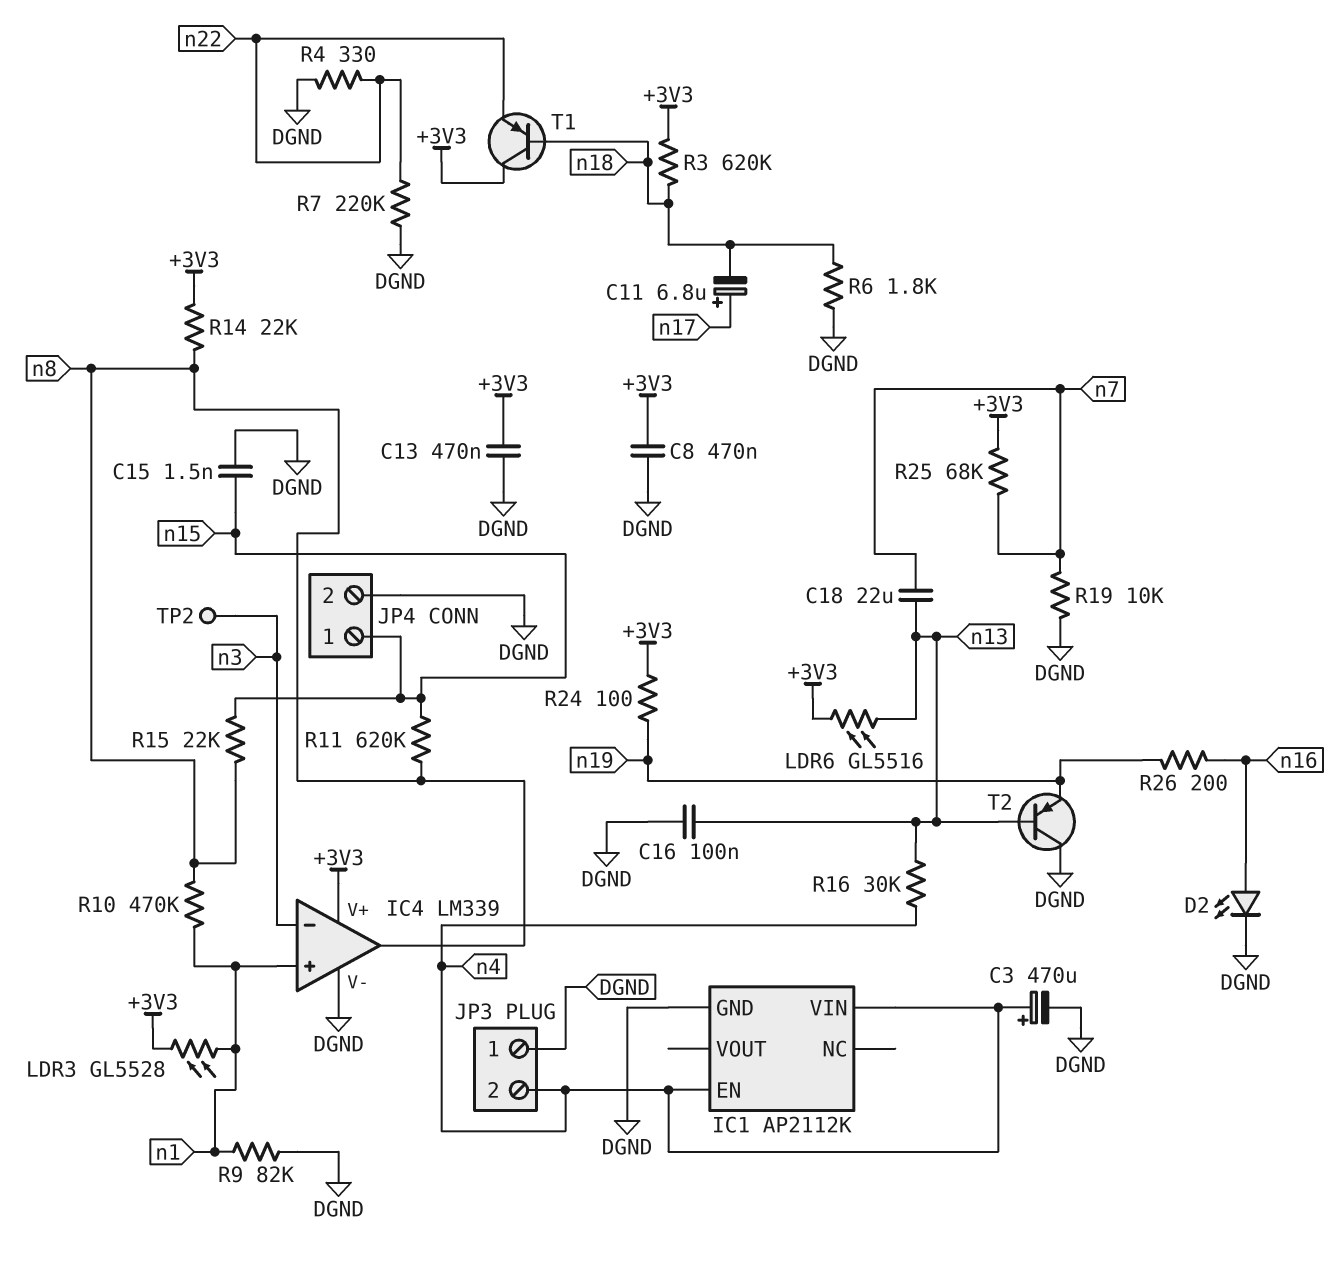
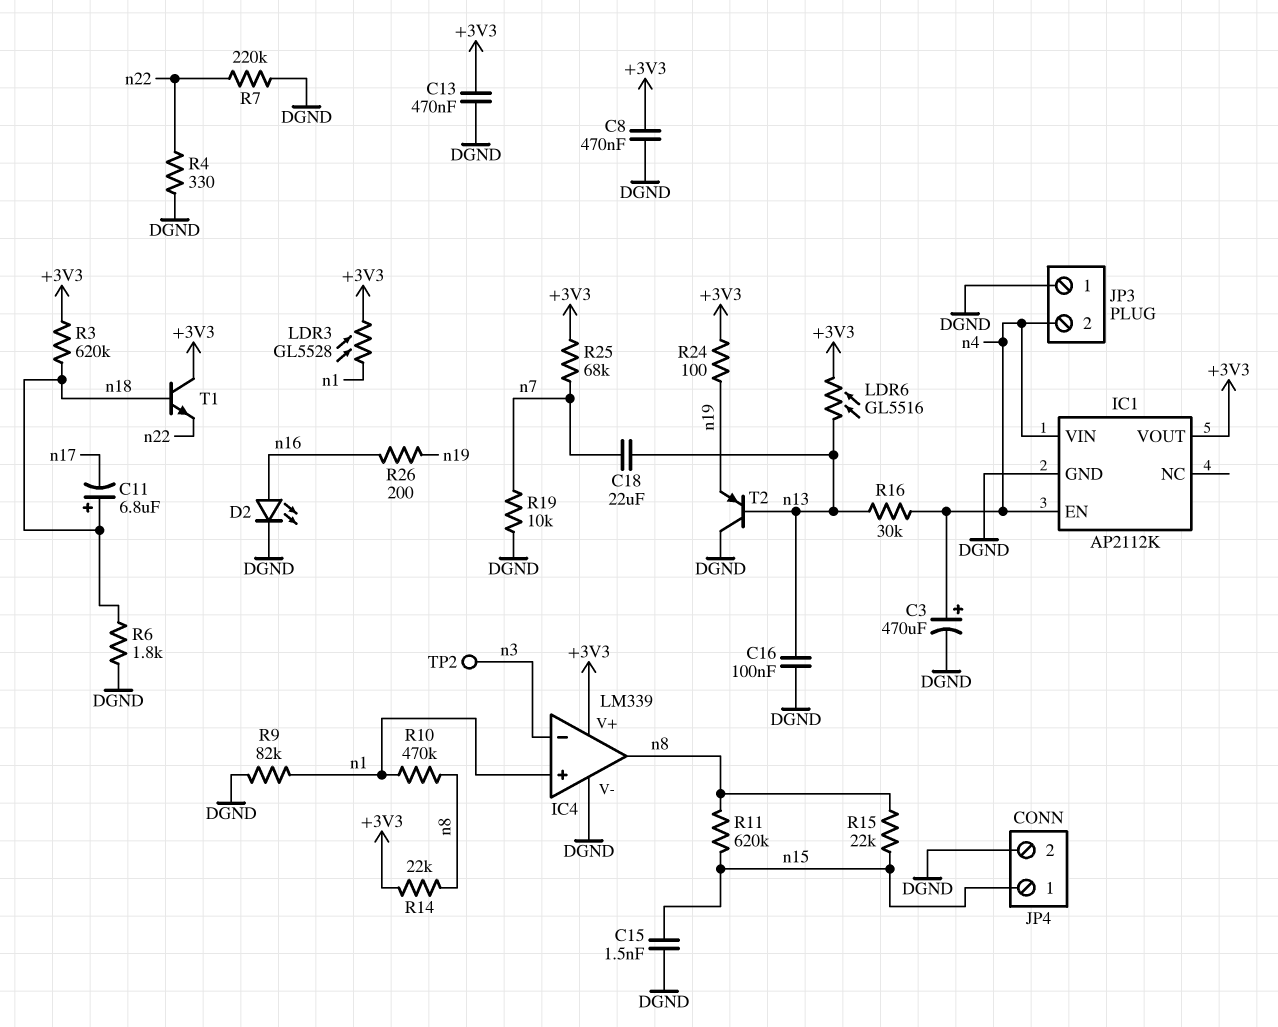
C11: 6.8uF (plus n17, minus n18) -> 6.8uF (plus n18, minus n17)
IC1 pin VOUT: none -> +3V3
T1: PNP (B n18, C +3V3, E n22) -> NPN (B n18, C +3V3, E n22)

